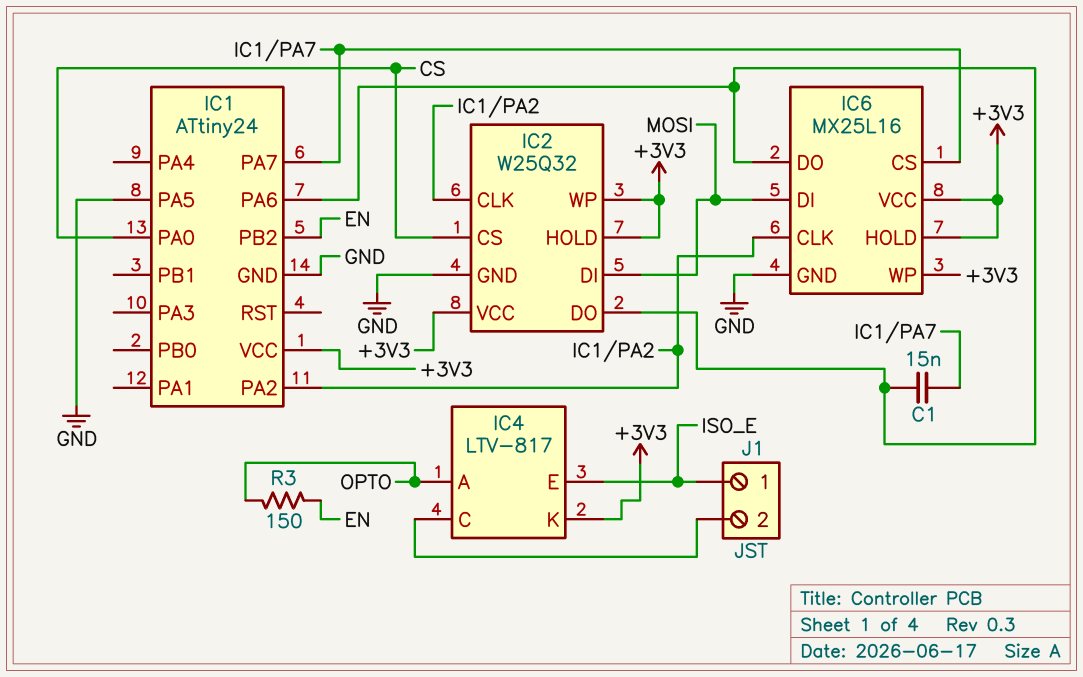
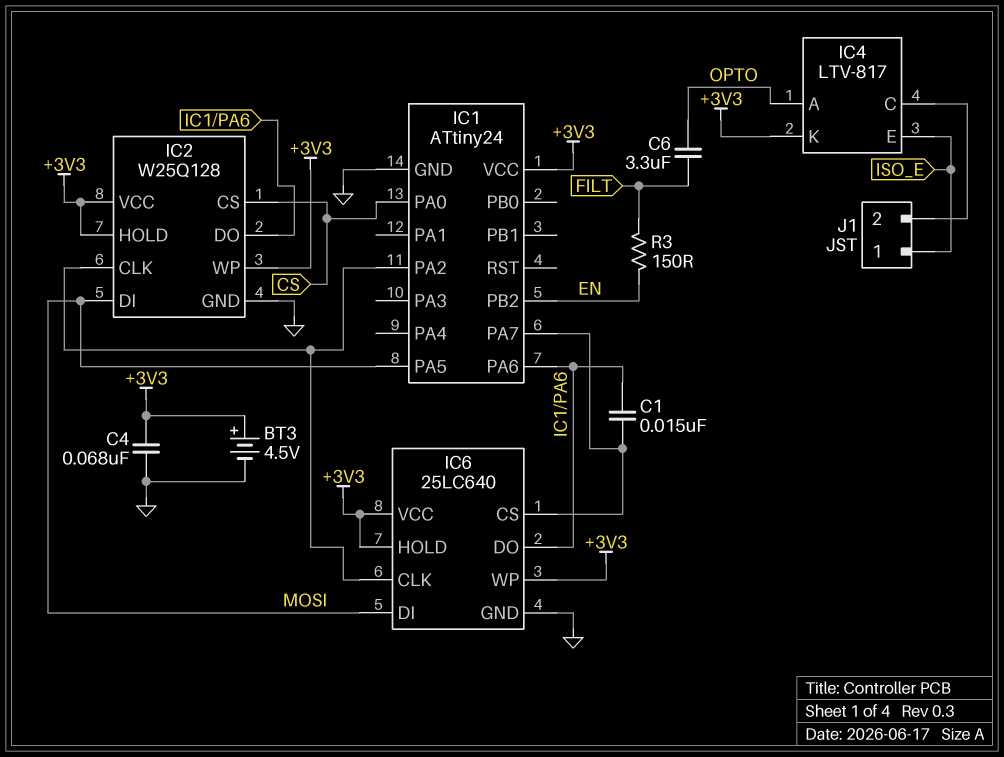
BT3: none -> 4.5V (plus +3V3, minus GND)
C4: none -> 68nF (+3V3, GND)
C6: none -> 3.3uF (FILT, OPTO)
IC1 pin PA5: GND -> MOSI
IC2: W25Q32 -> W25Q128
IC6: MX25L16 -> 25LC640
R3: 150 (EN, OPTO) -> 150 (EN, FILT)

